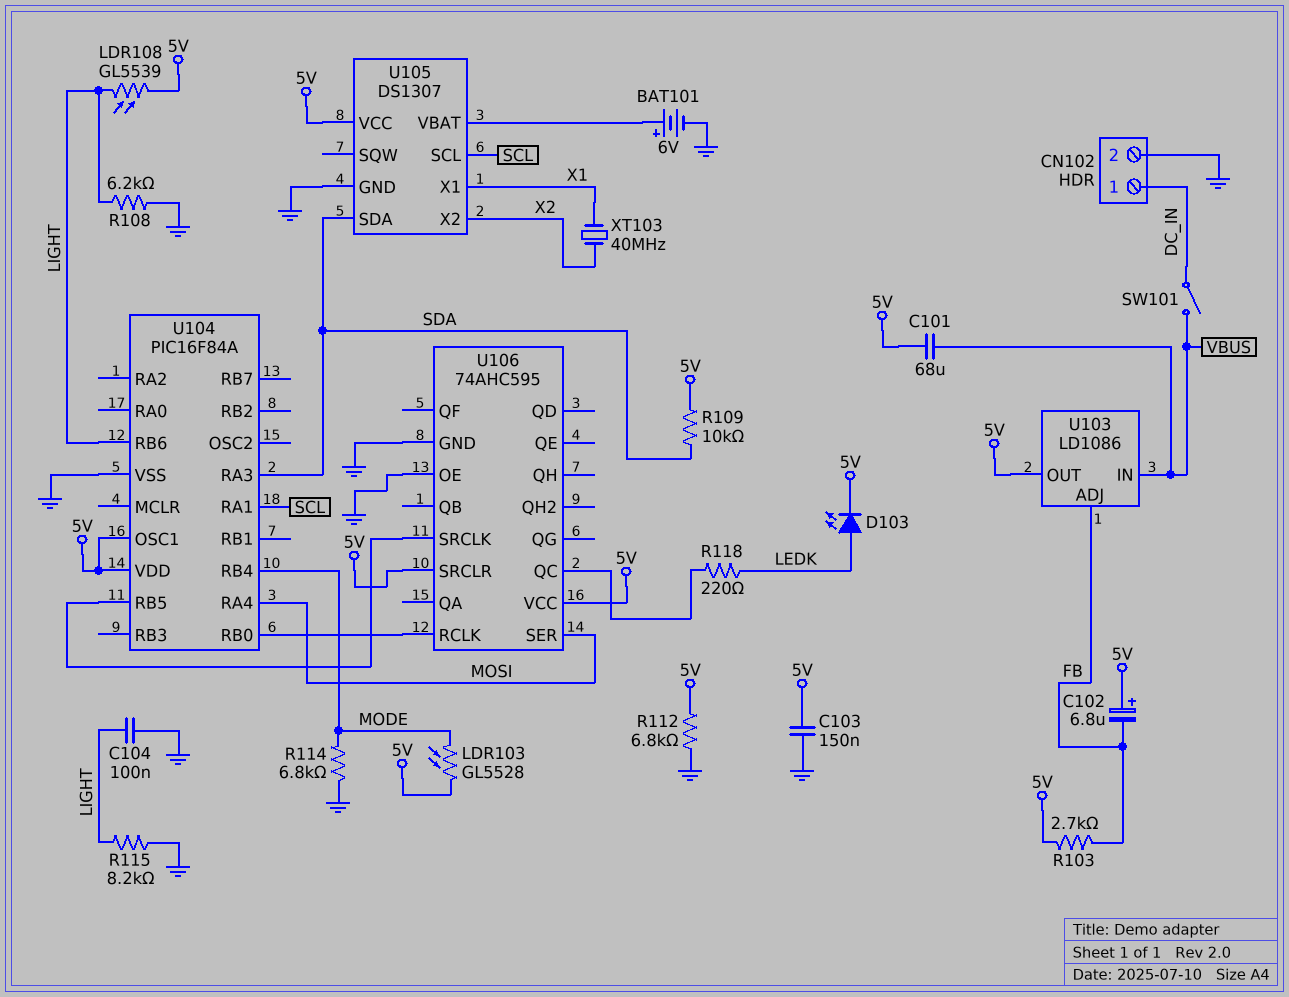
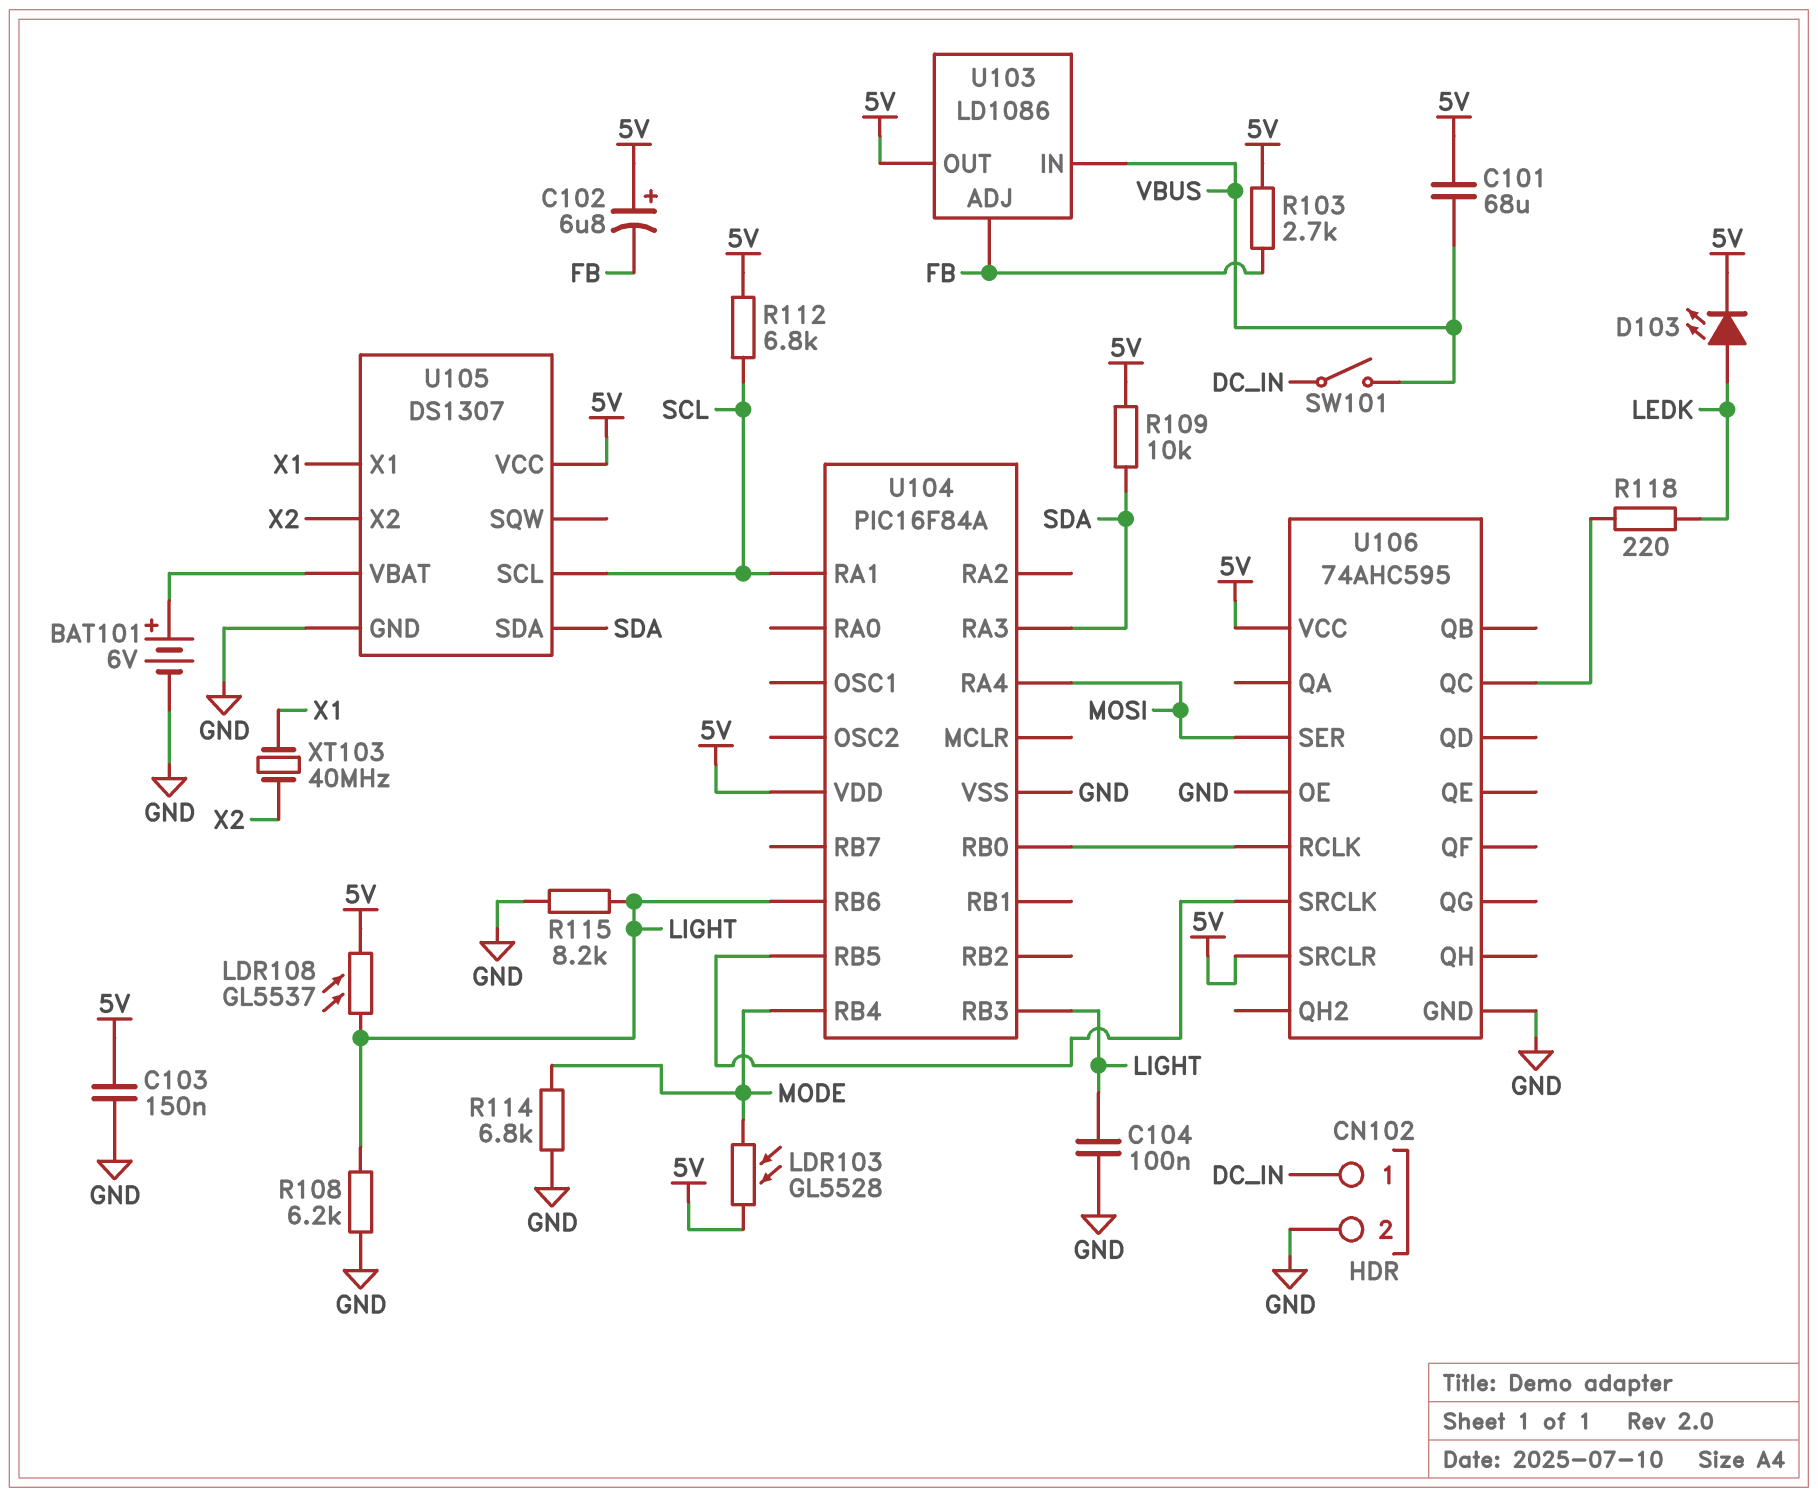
LDR108: GL5539 (5V, LIGHT) -> GL5537 (5V, LIGHT)
R112: 6.8k (5V, GND) -> 6.8k (5V, SCL)
U104 pin OSC1: 5V -> none
U104 pin RB3: none -> LIGHT

